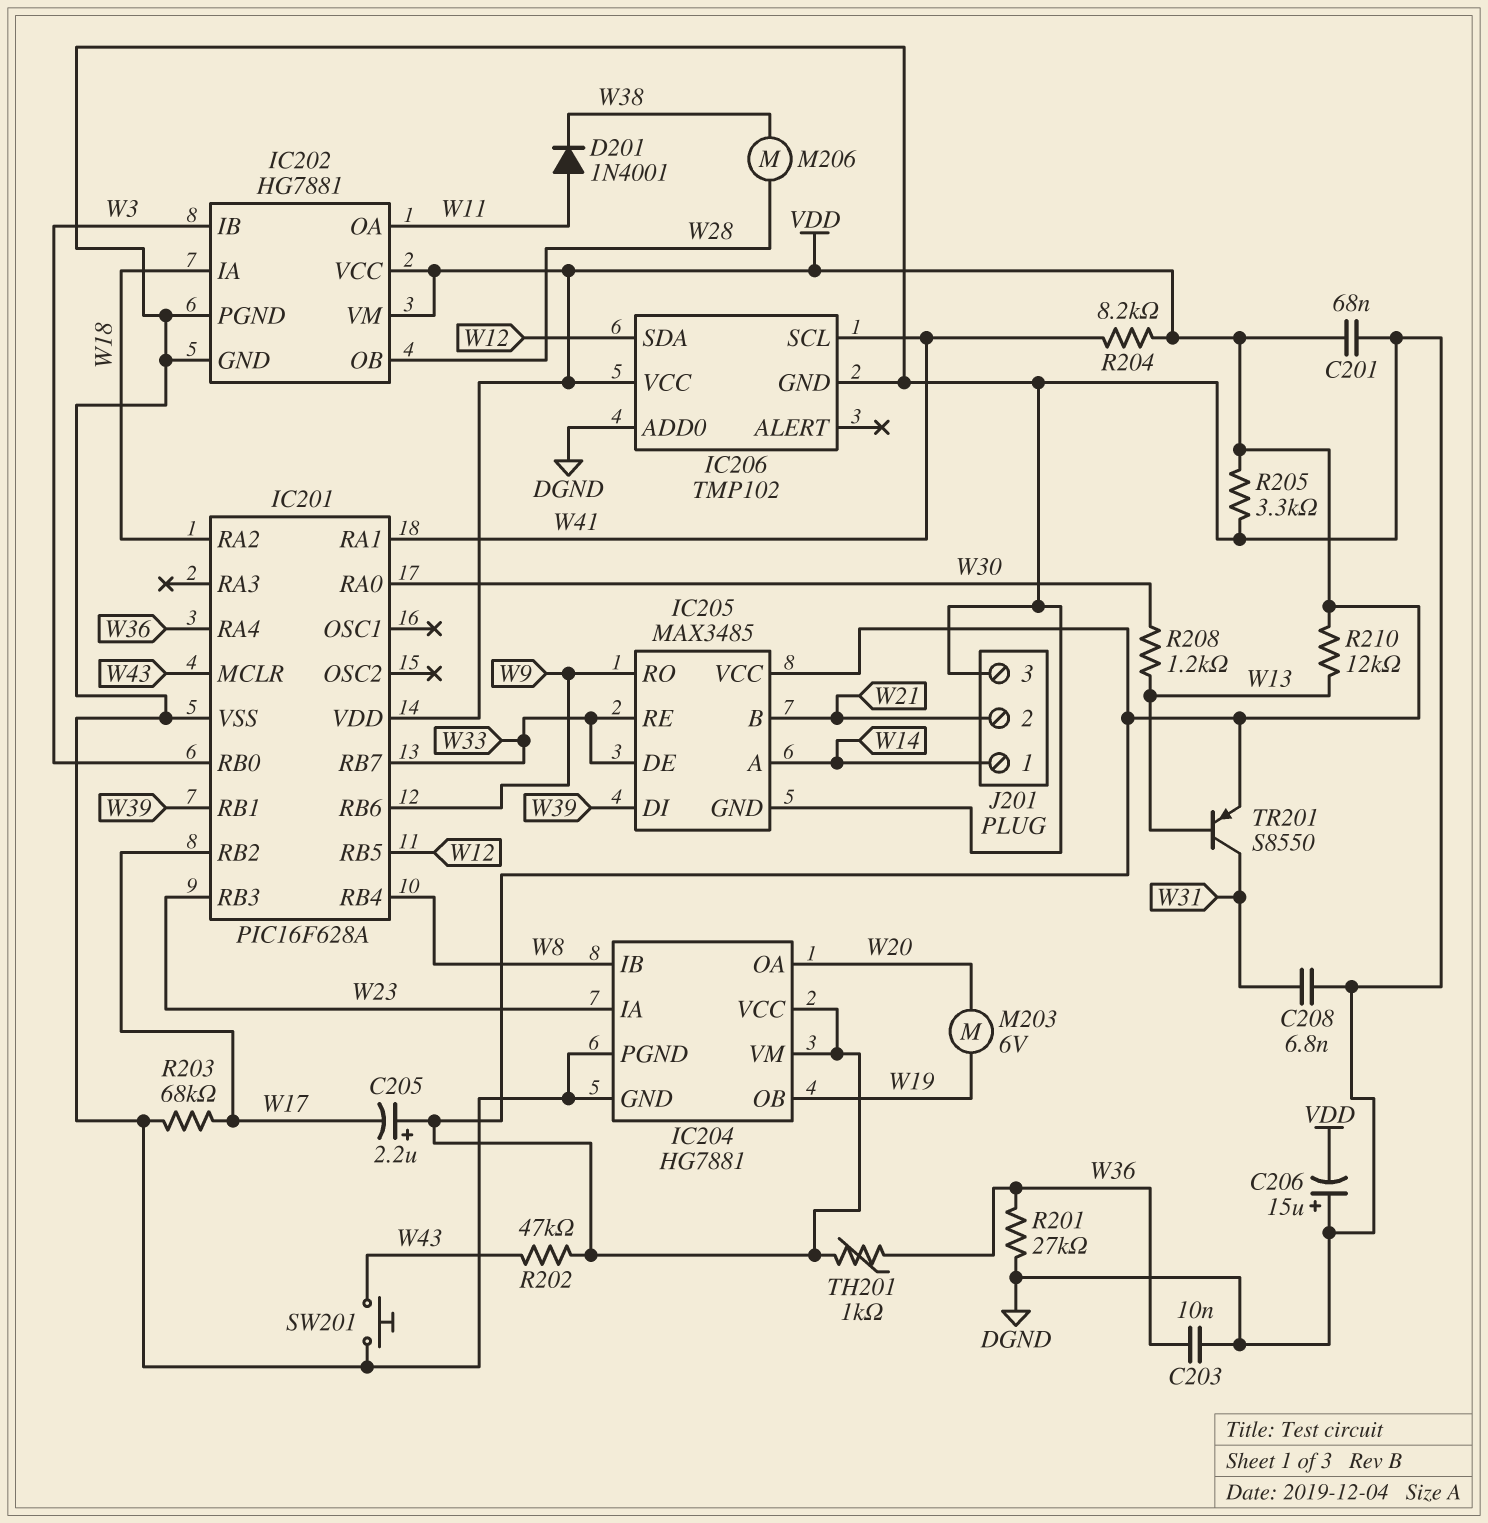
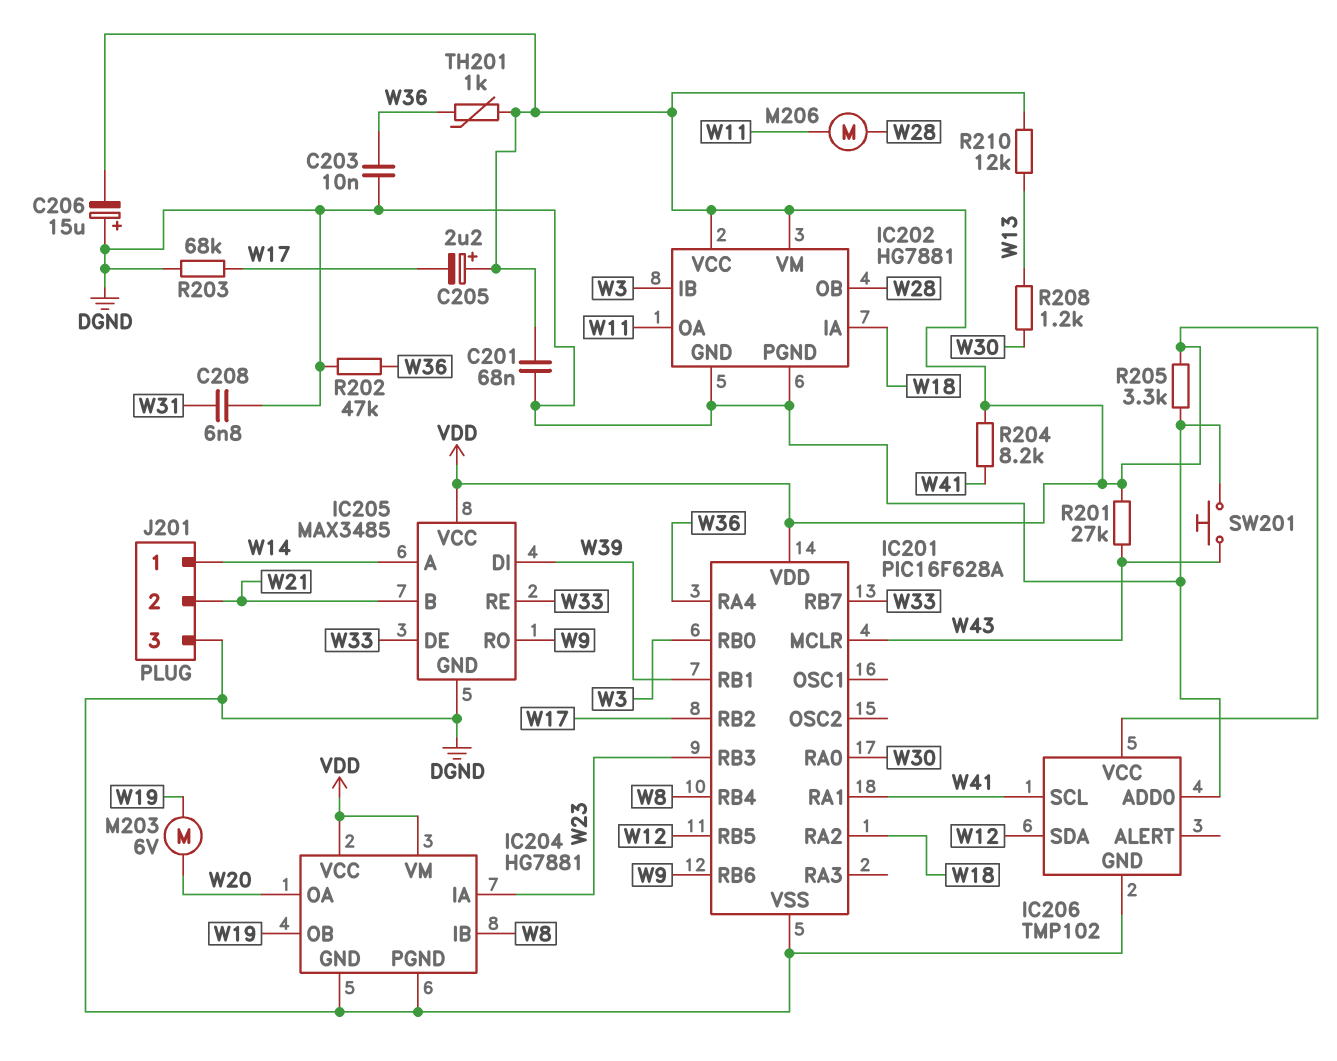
D201: diode 1N4001 (A W11, K W38) -> none
M206: motor (W28, W38) -> motor (W11, W28)
R201: 27k (DGND, W36) -> 27k (VDD, W43)
R202: 47k (VDD, W43) -> 47k (DGND, W36)
TR201: PNP S8550 (B W13, C W31, E VDD) -> none

